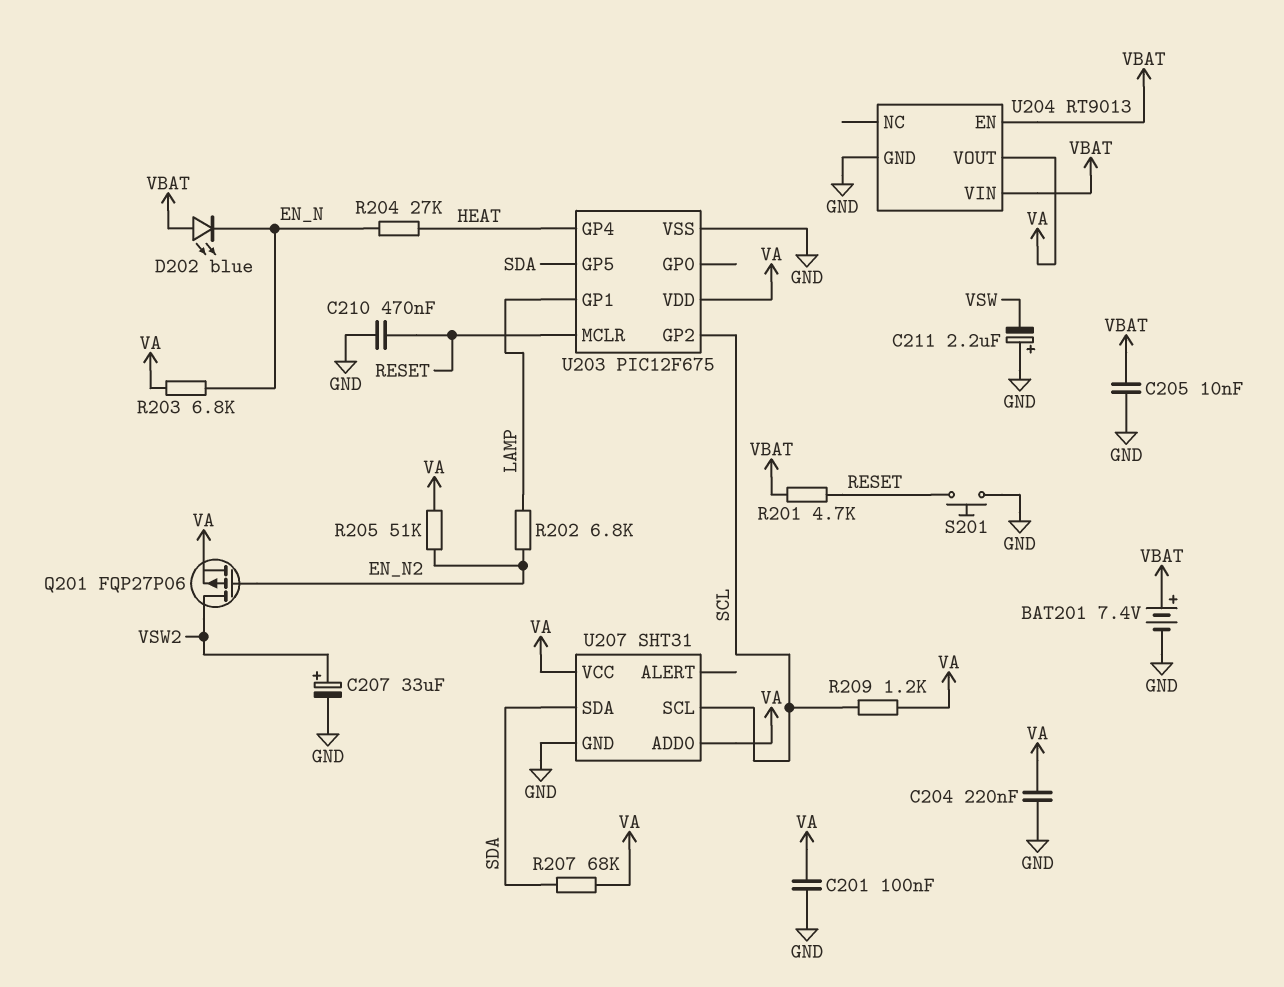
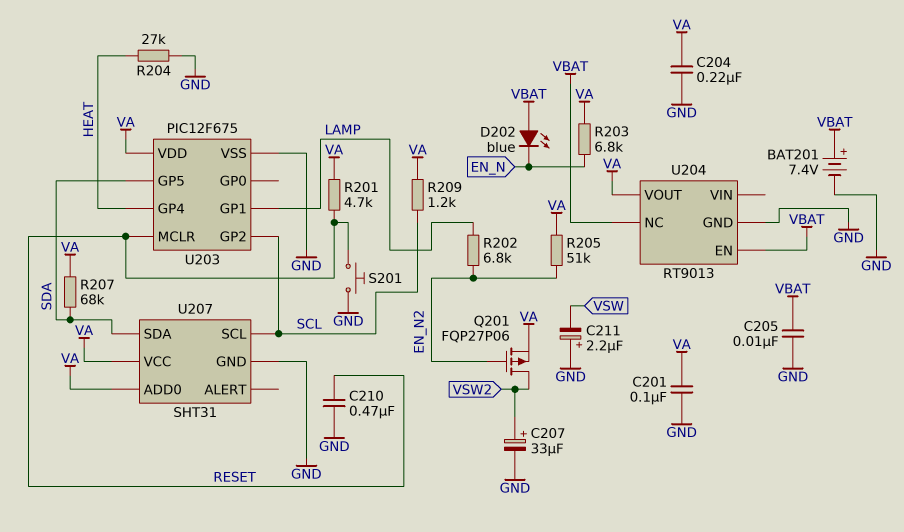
R201: 4.7k (RESET, VBAT) -> 4.7k (RESET, VA)
R204: 27k (EN_N, HEAT) -> 27k (GND, HEAT)
U204 pin NC: none -> VBAT
U204 pin VIN: VBAT -> none

